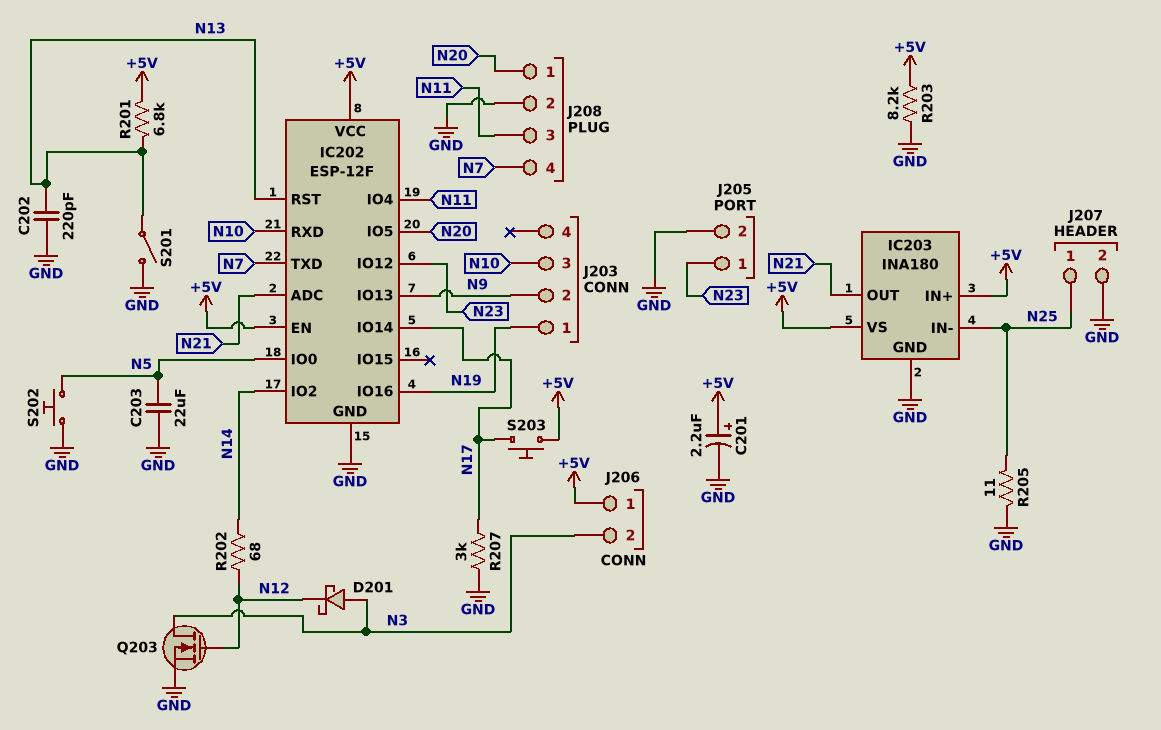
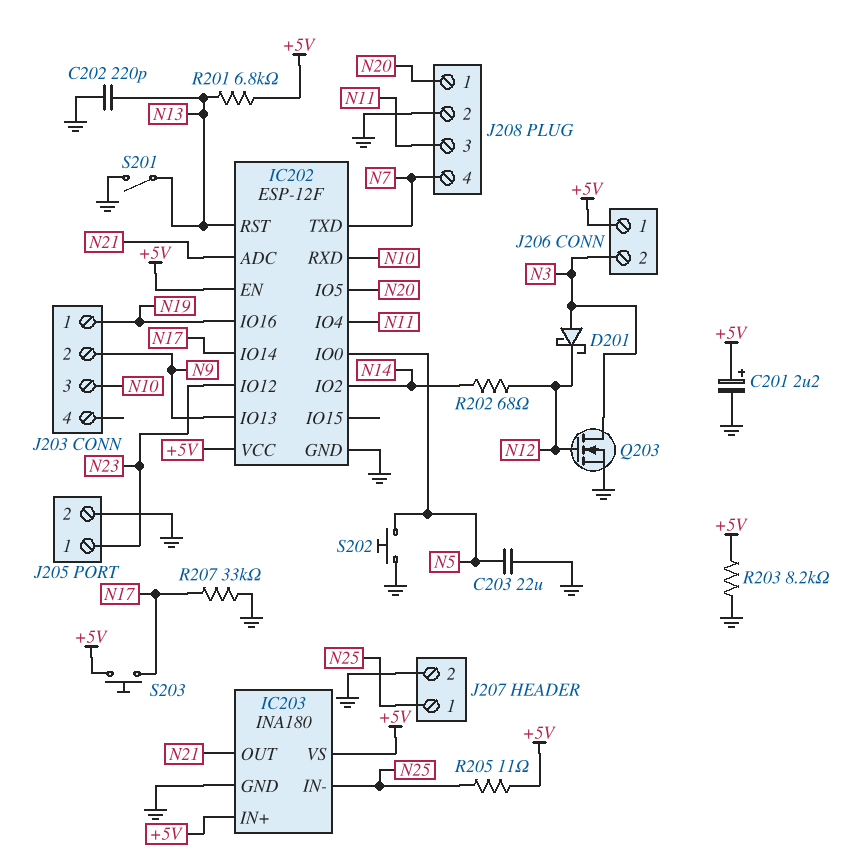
R205: 11 (GND, N25) -> 11 (+5V, N25)
R207: 3k (GND, N17) -> 33k (GND, N17)

